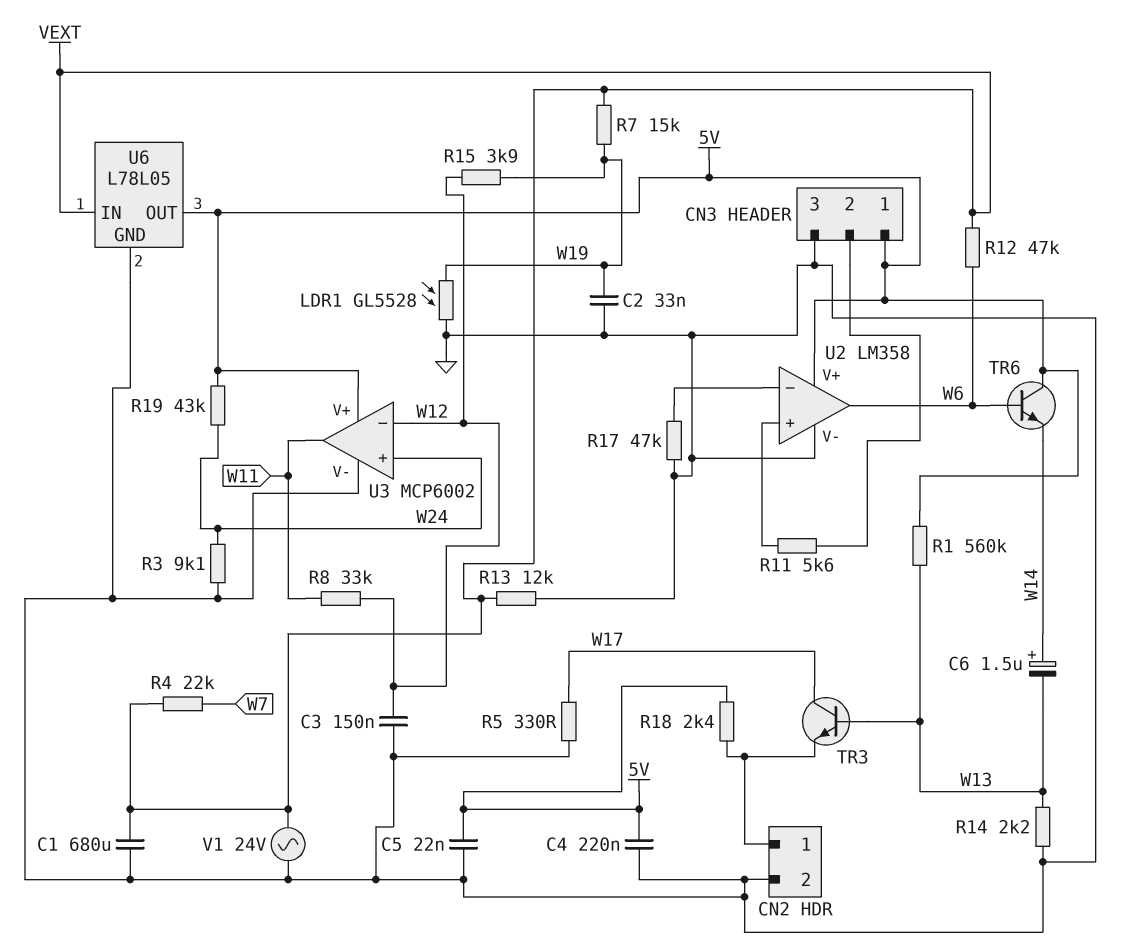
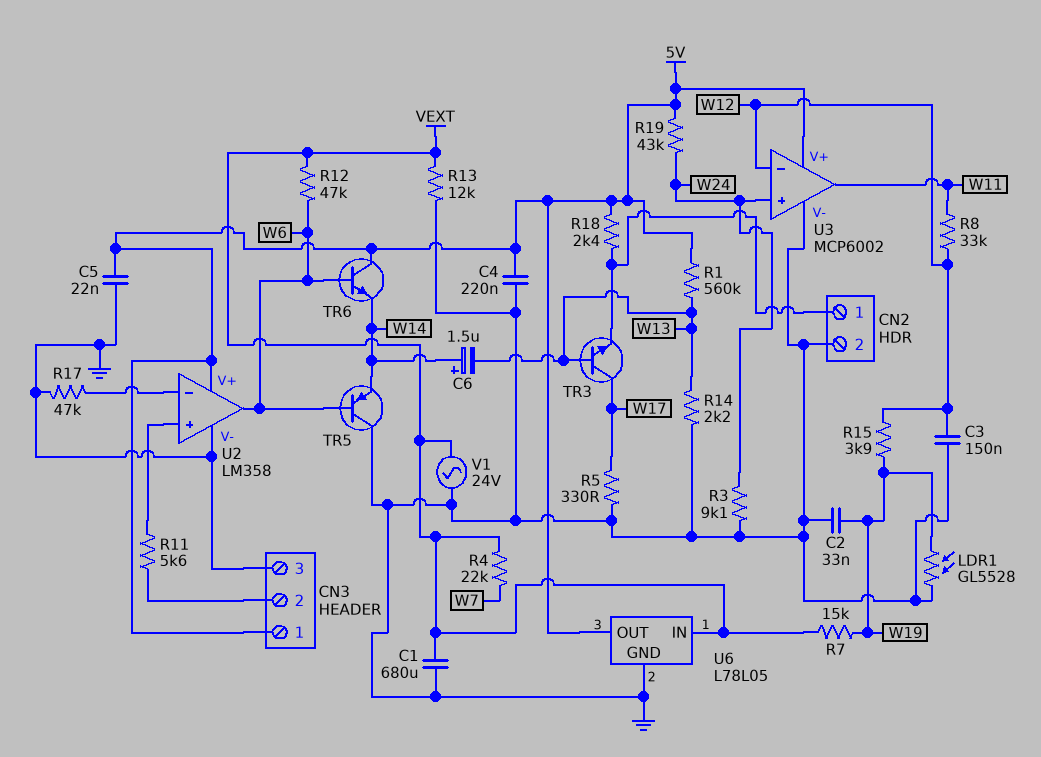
TR5: none -> PNP (B W6, C GND, E W14)

